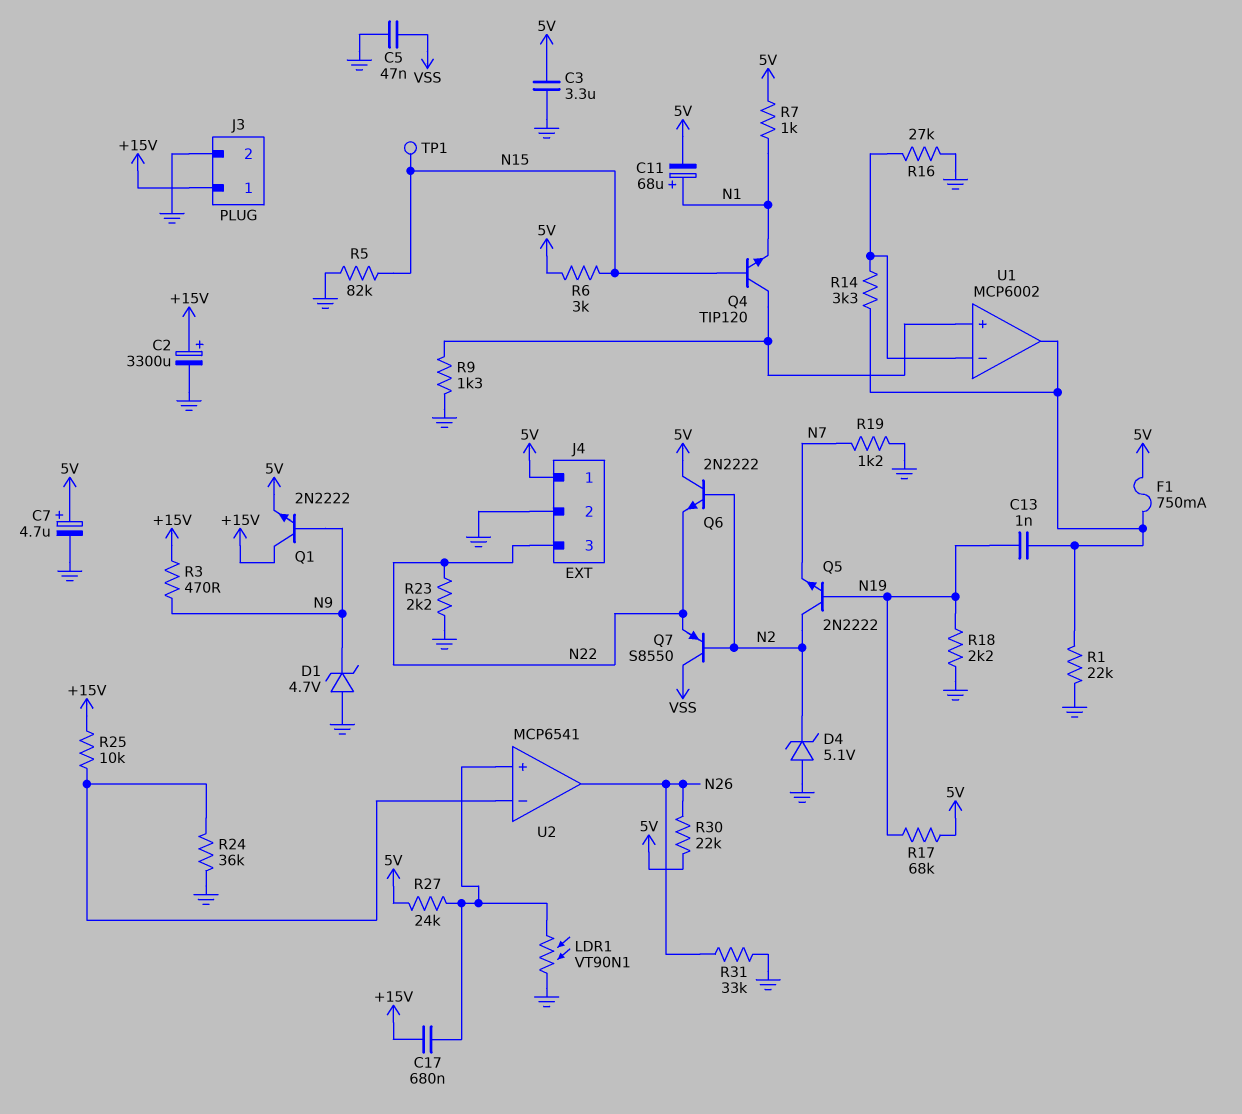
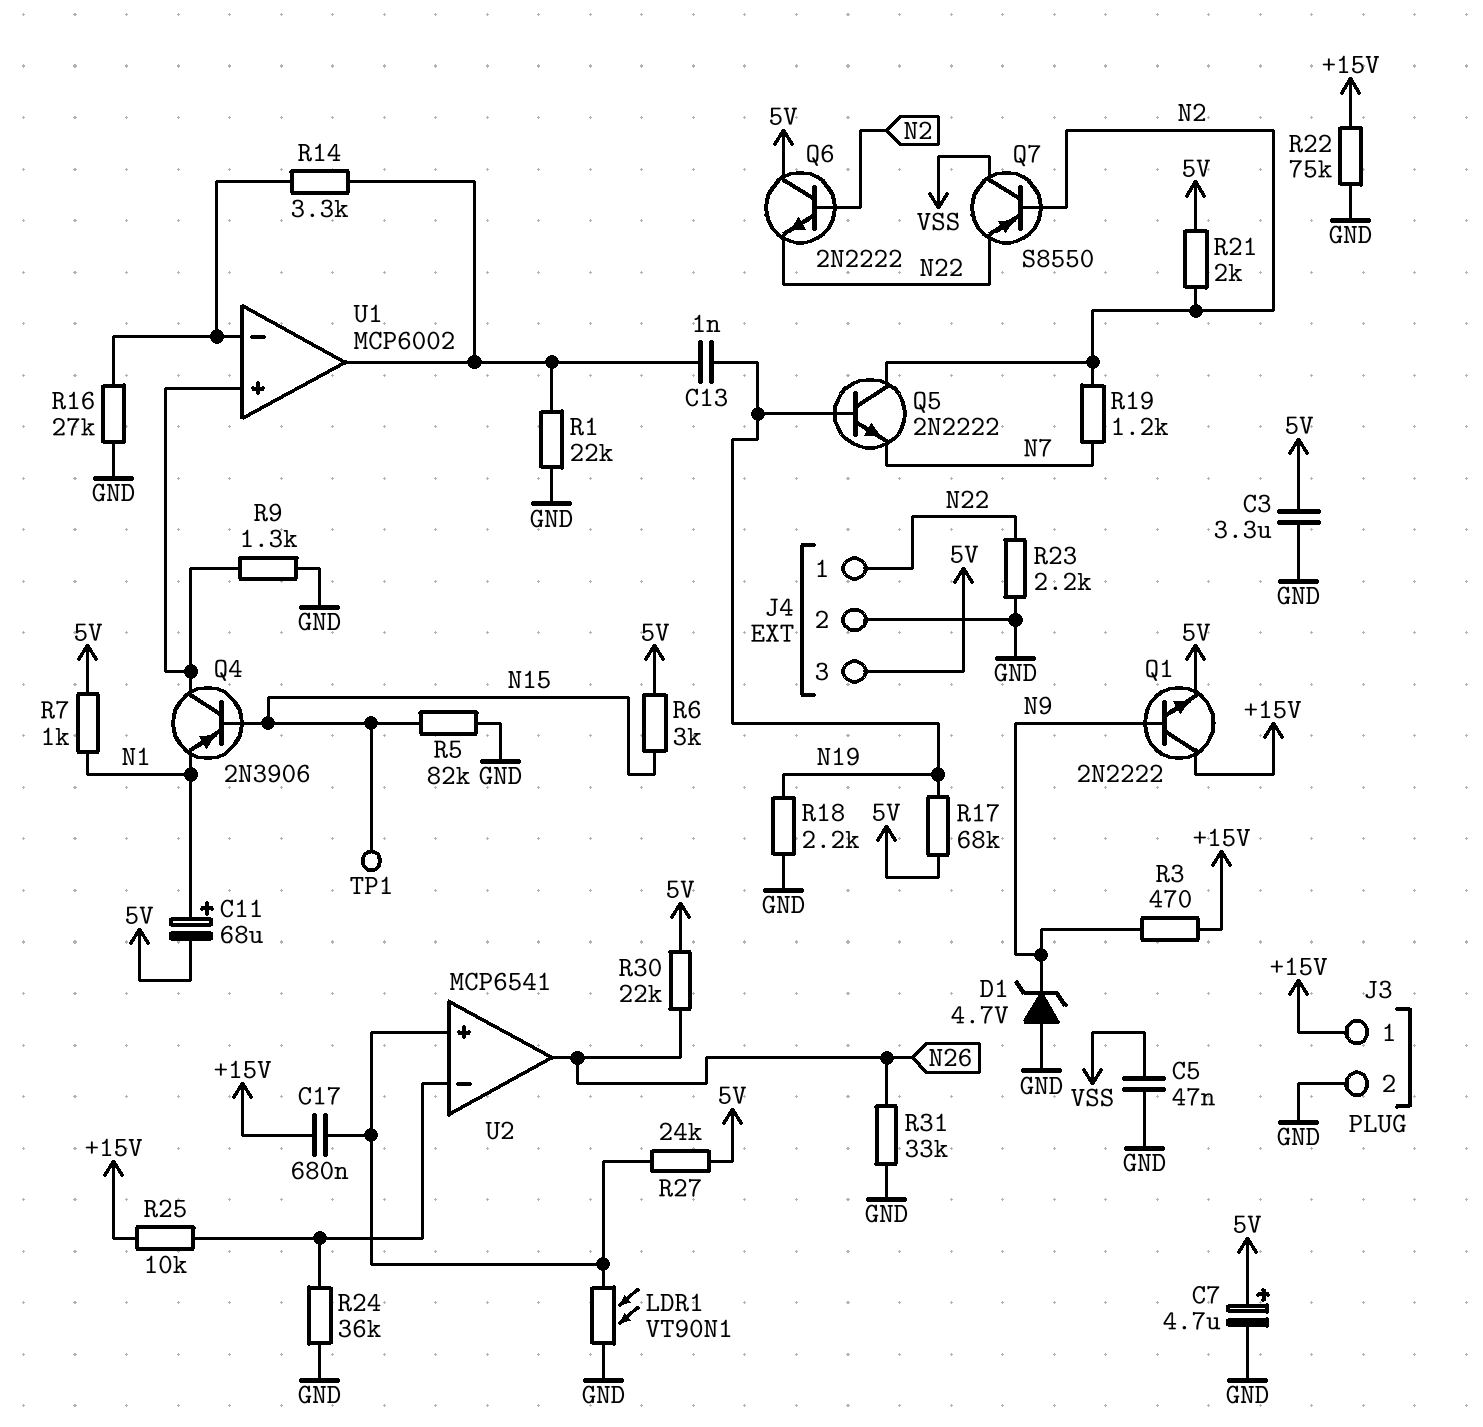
C2: 3300uF (plus +15V, minus GND) -> none
D4: zener 5.1V (A GND, K N2) -> none
F1: 750mA (5V, U1/out) -> none
J4 pin 1: 5V -> N22
J4 pin 3: N22 -> 5V
Q4: NPN TIP120 (B N15, C U1/in+, E N1) -> PNP 2N3906 (B N15, C U1/in+, E N1)
R19: 1.2k (GND, N7) -> 1.2k (N2, N7)
R21: none -> 2k (5V, N2)
R22: none -> 75k (+15V, GND)

